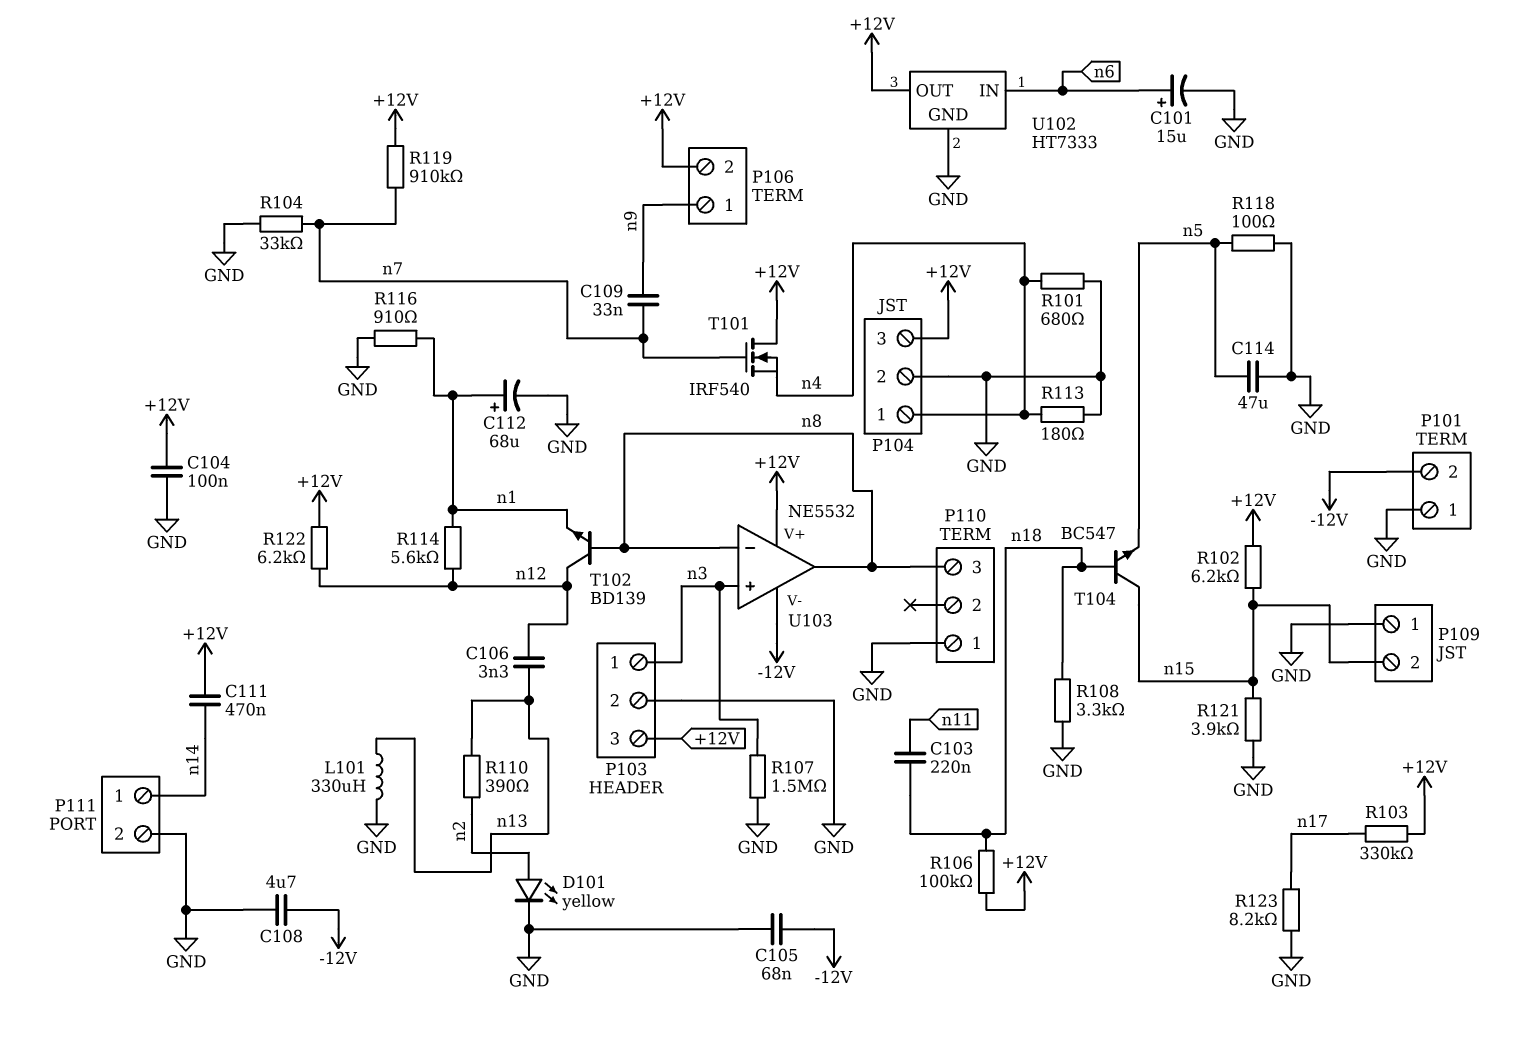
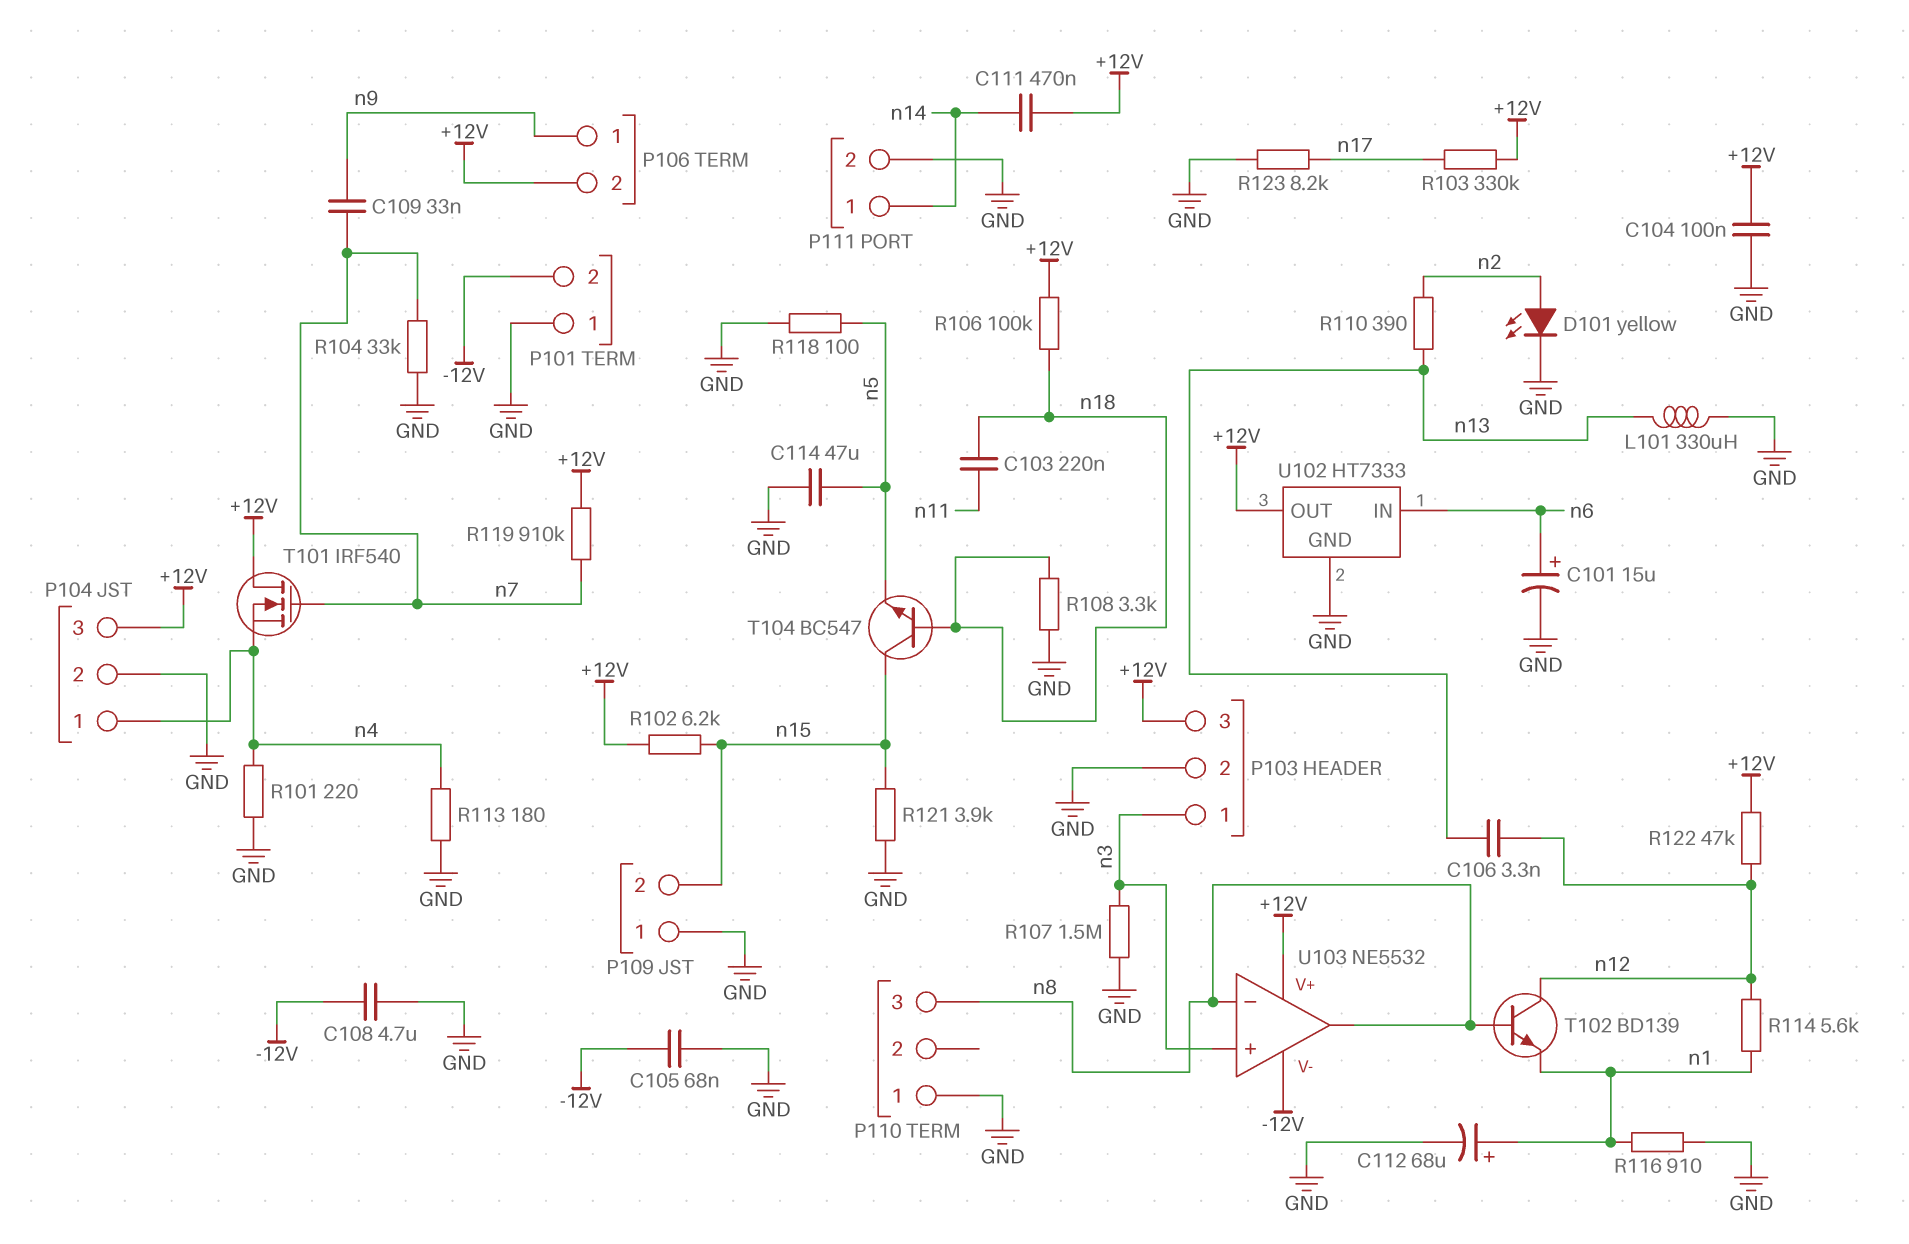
R101: 680 (GND, n4) -> 220 (GND, n4)
R122: 6.2k (+12V, n12) -> 47k (+12V, n12)

